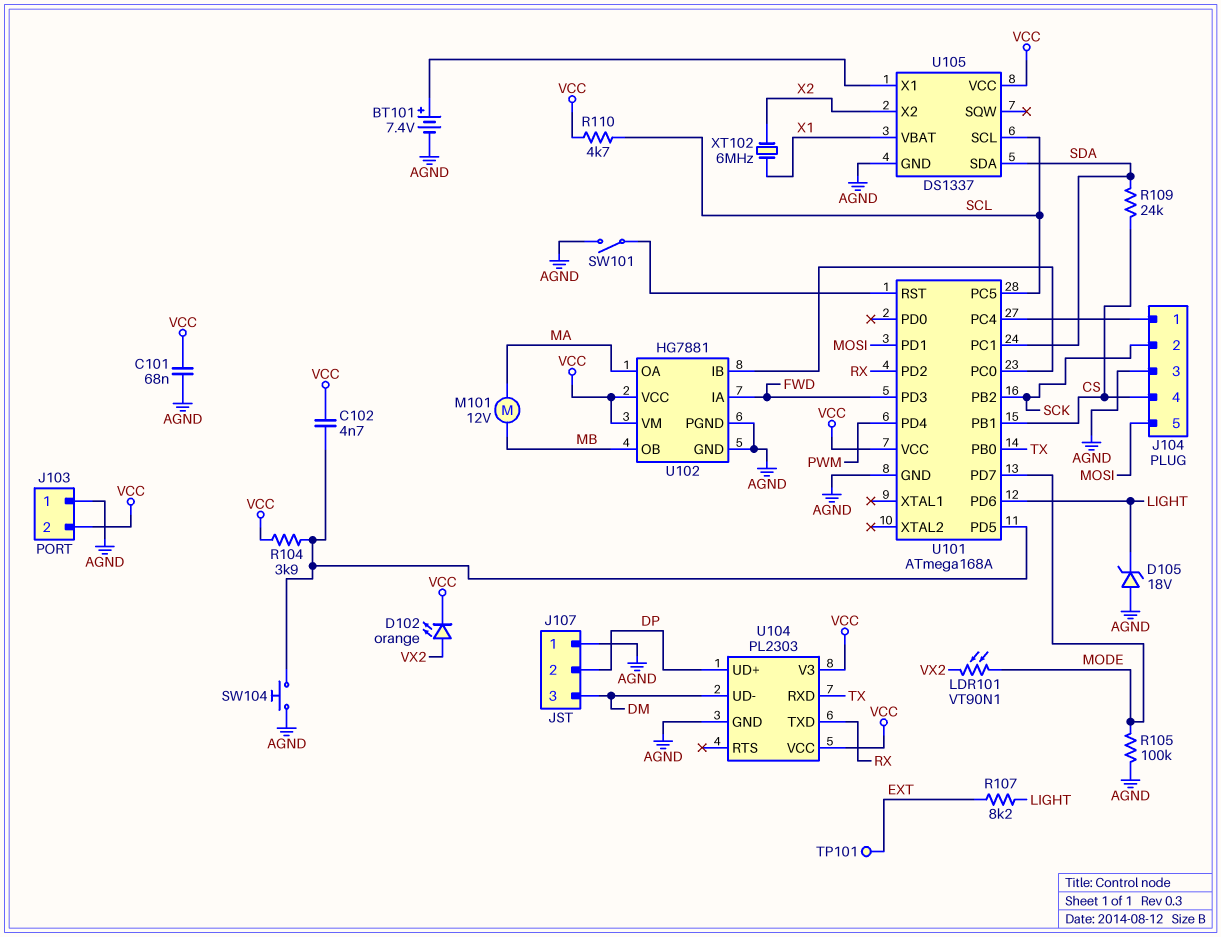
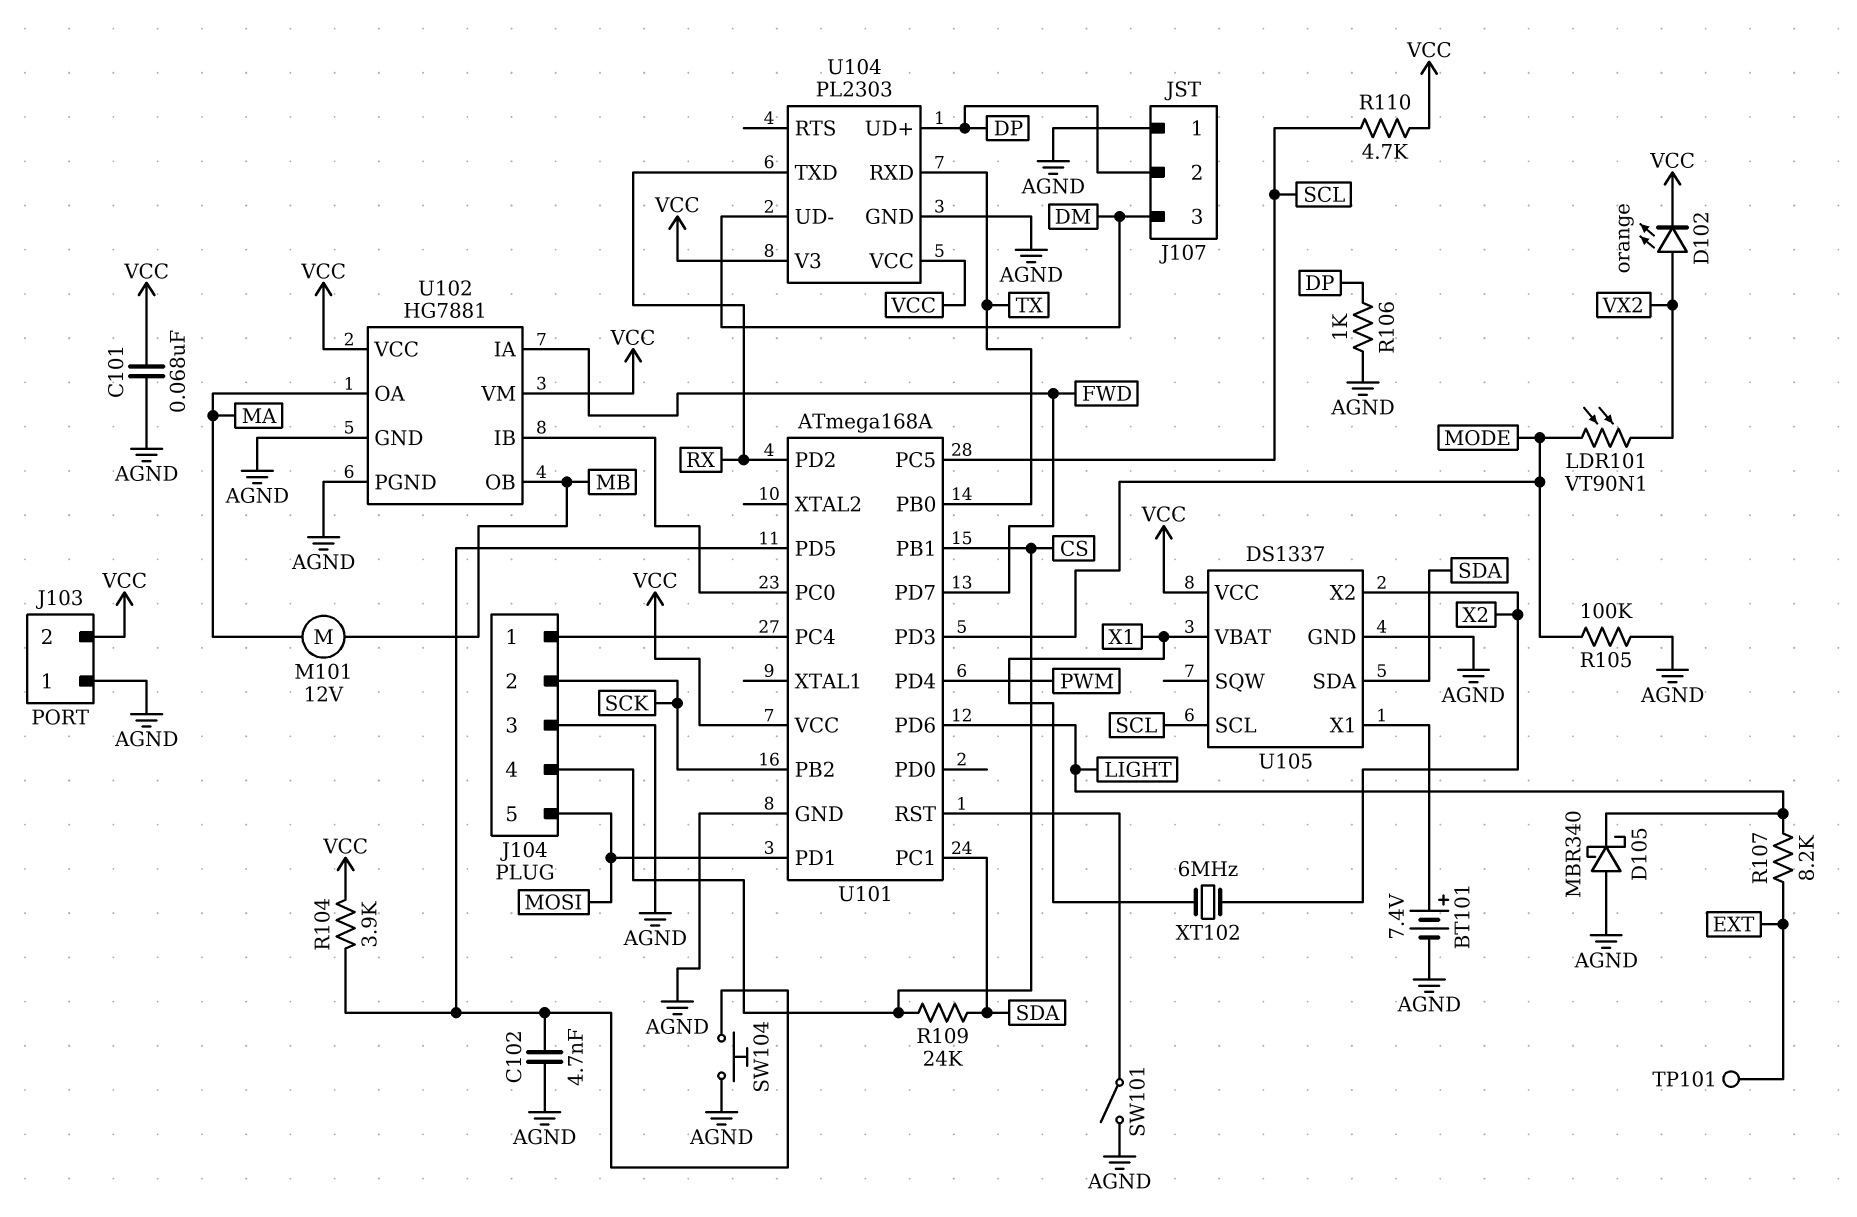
C102: 4.7nF (U101/PD5, VCC) -> 4.7nF (AGND, U101/PD5)
D105: zener 18V (A AGND, K LIGHT) -> schottky MBR340 (A AGND, K LIGHT)
R106: none -> 1k (AGND, DP)
U101 pin PD3: FWD -> MODE
U101 pin PD7: MODE -> FWD

